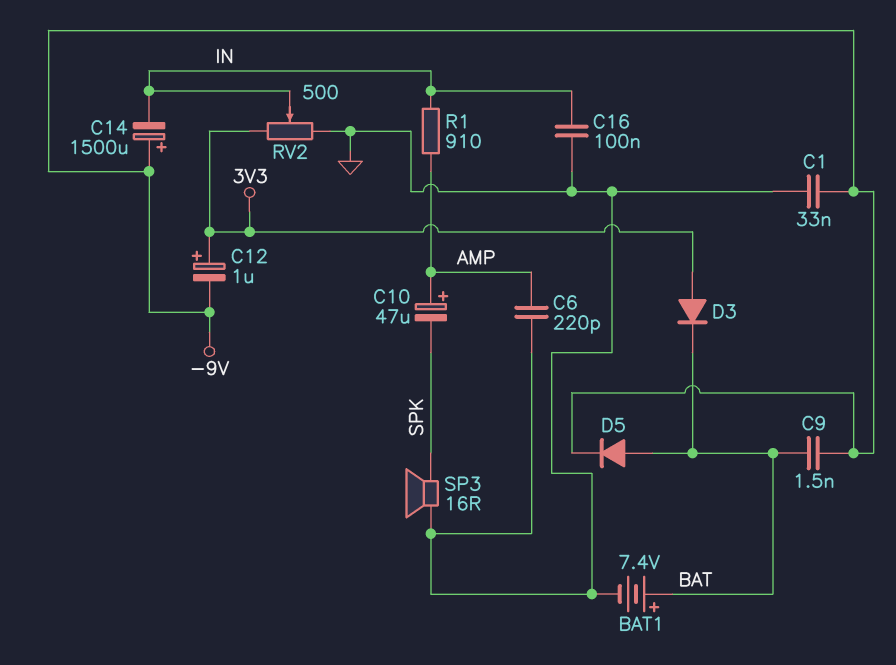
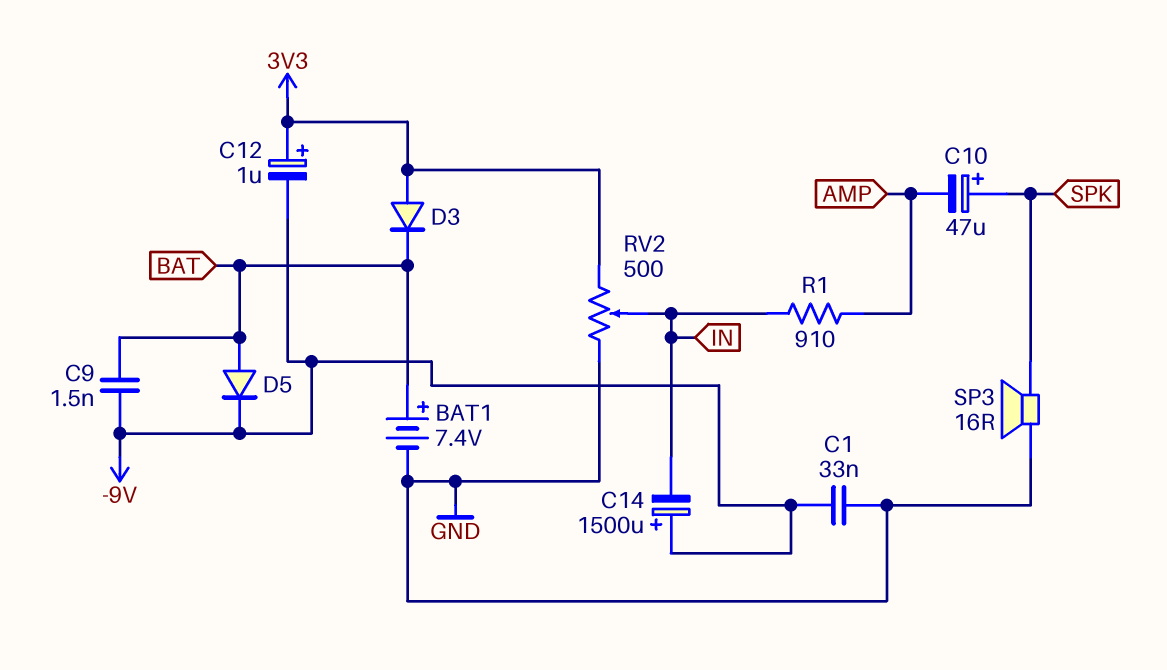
C6: 220pF (AMP, GND) -> none
C10: 47uF (plus AMP, minus SPK) -> 47uF (plus SPK, minus AMP)
C16: 100nF (GND, IN) -> none

